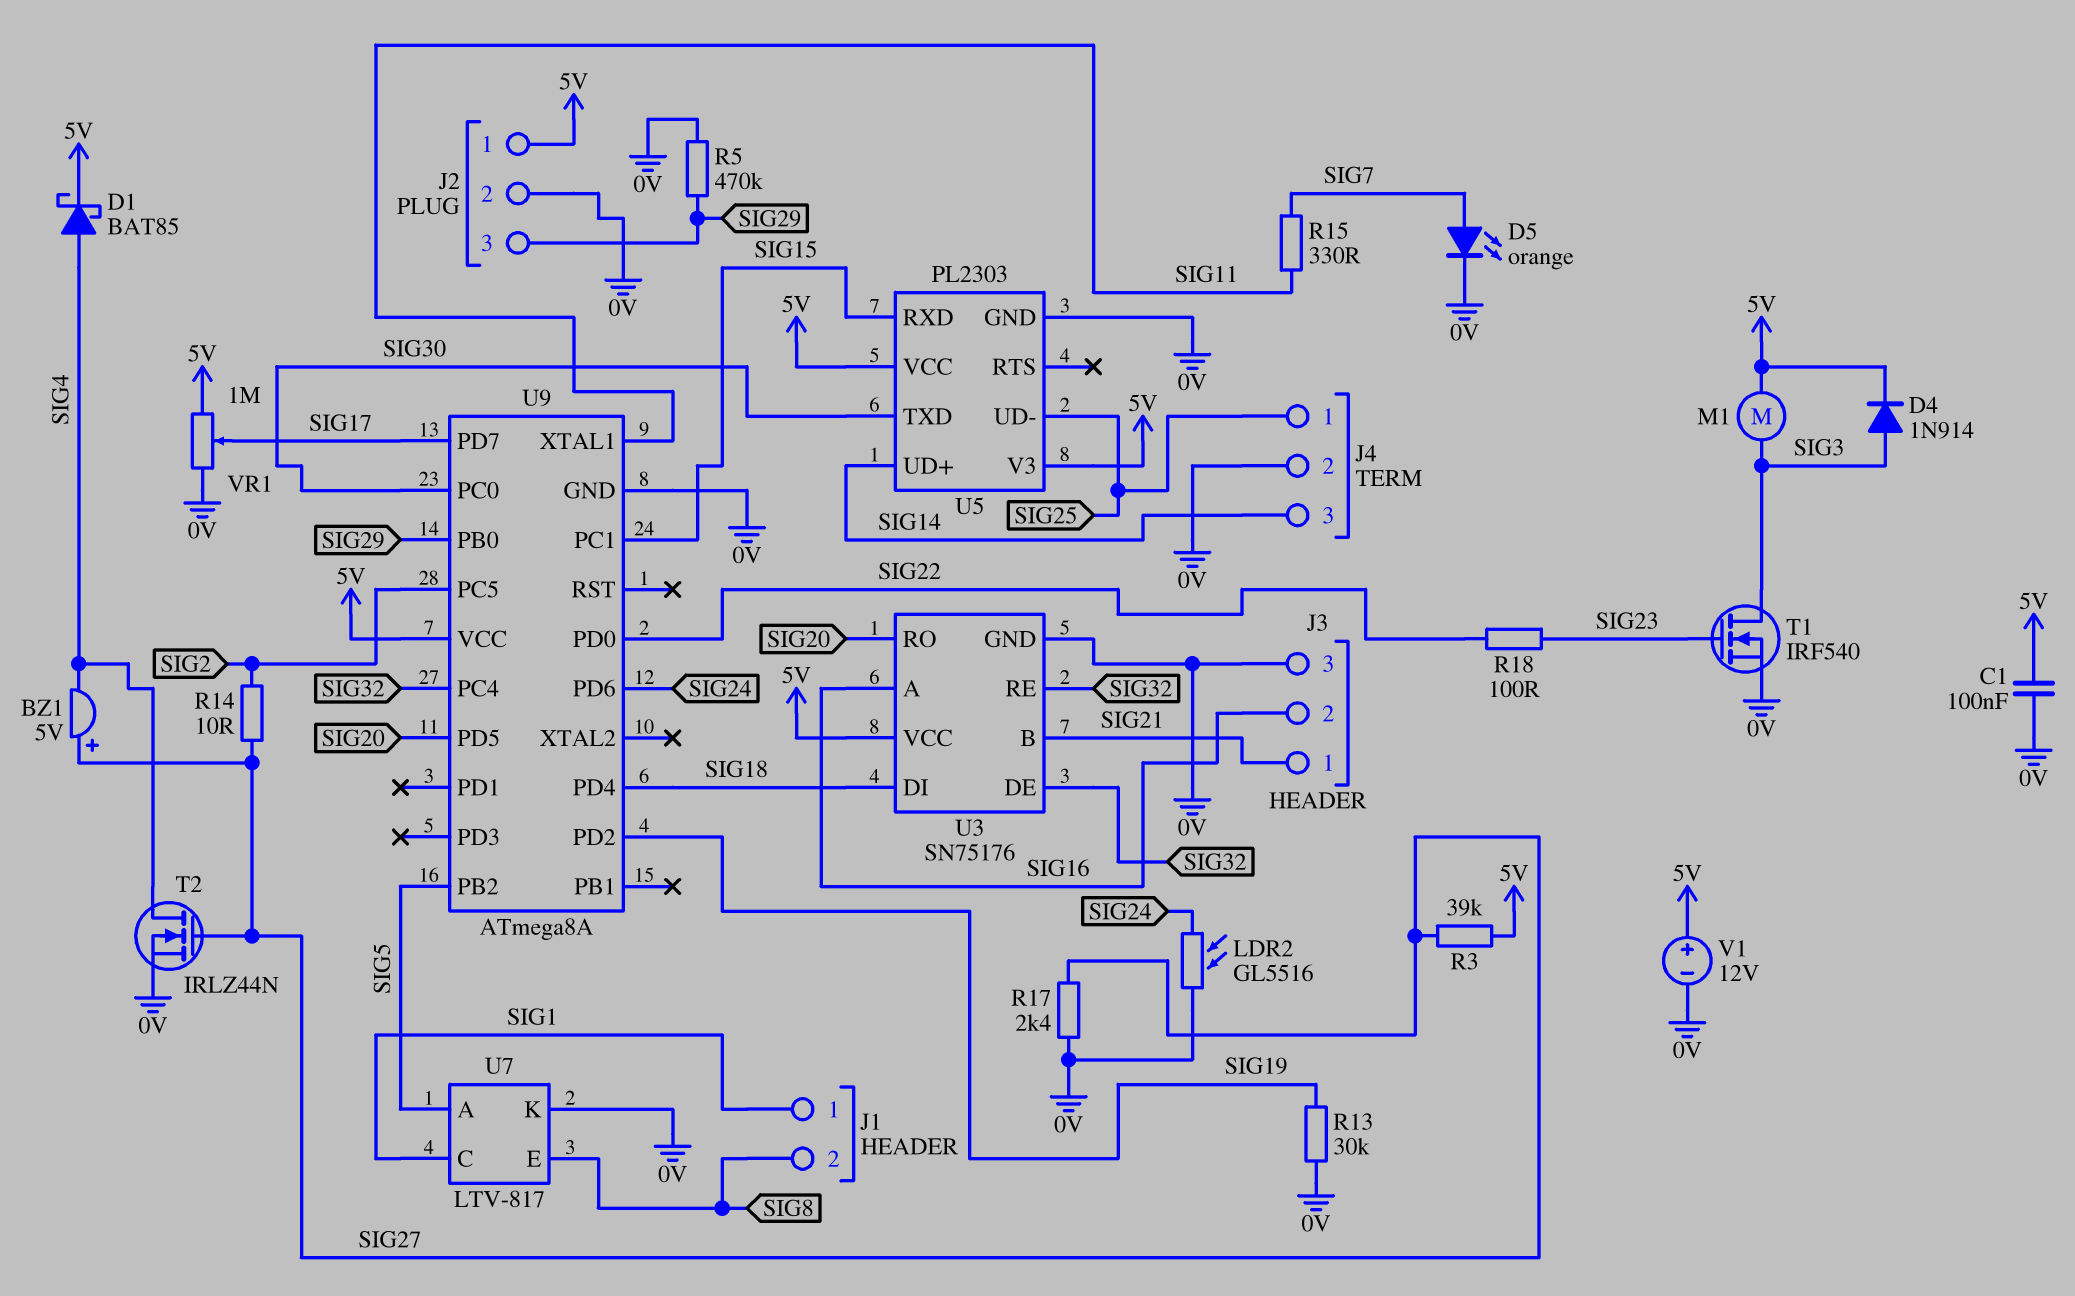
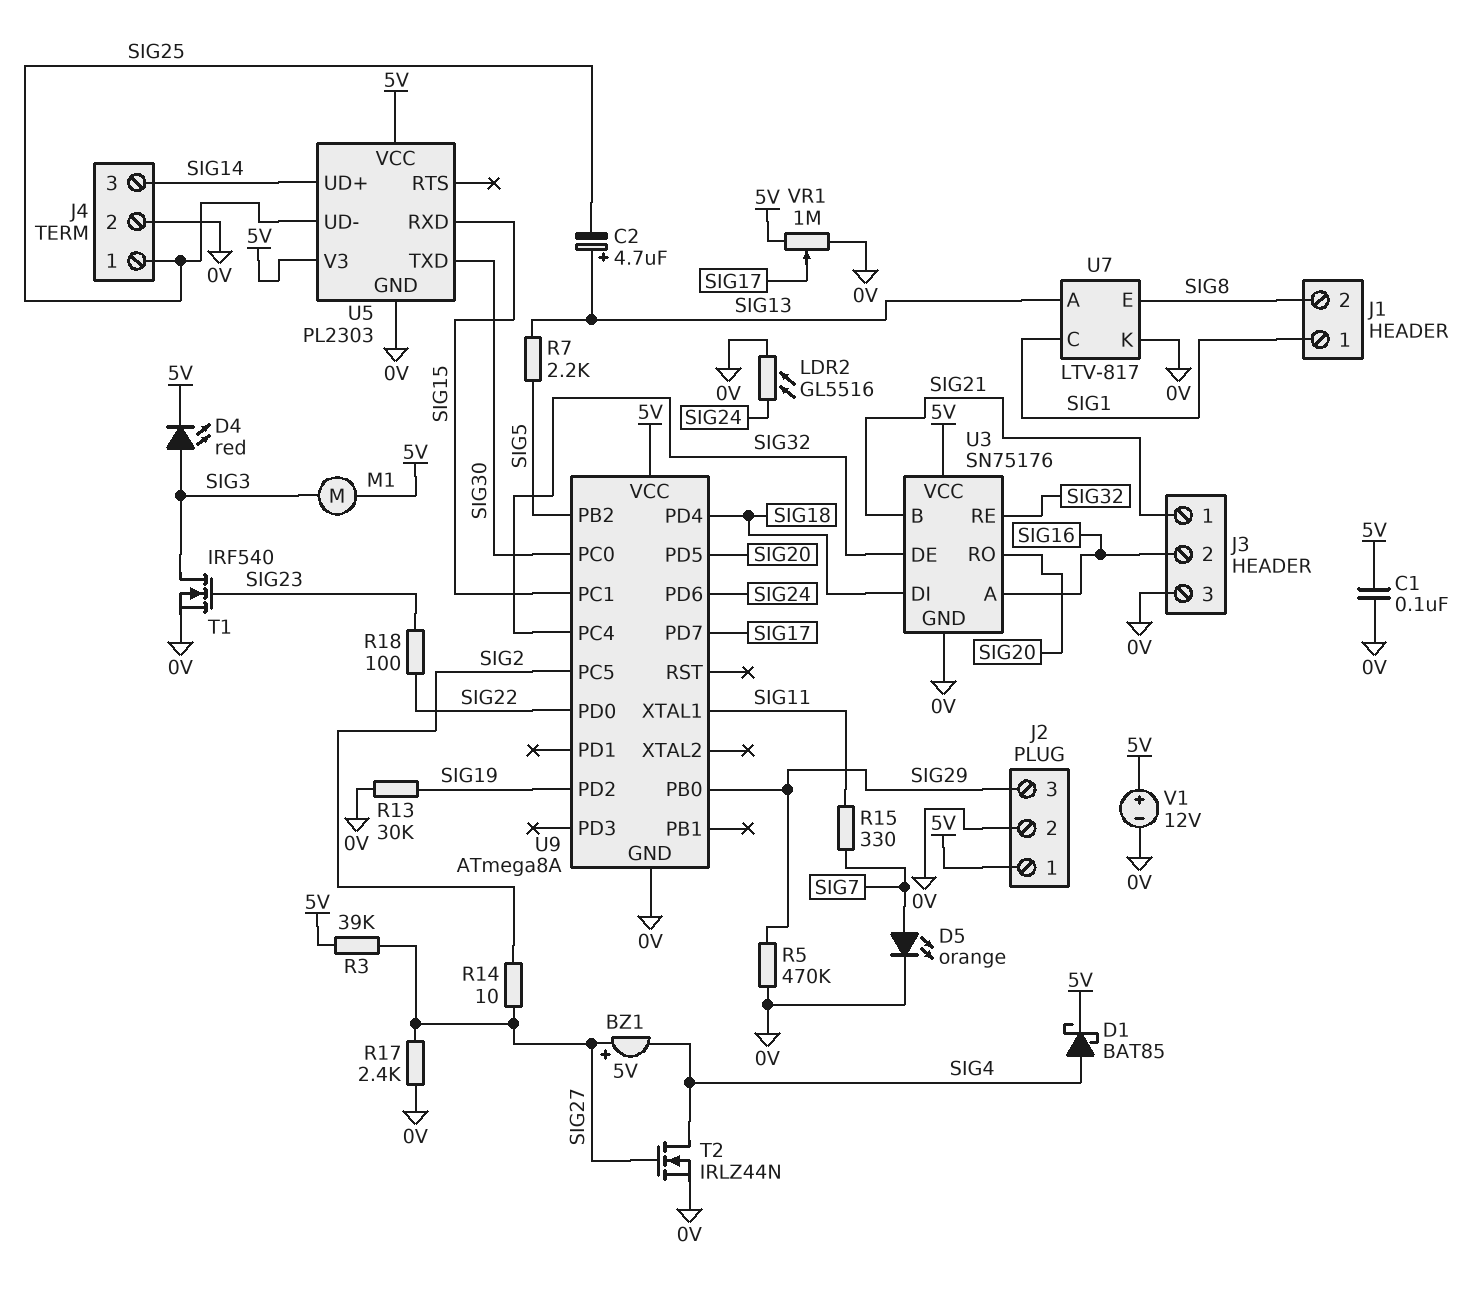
C2: none -> 4.7uF (plus SIG13, minus SIG25)
D4: diode 1N914 (A SIG3, K 5V) -> LED red (A SIG3, K 5V)
R7: none -> 2.2k (SIG5, SIG13)
U7 pin A: SIG5 -> SIG13

